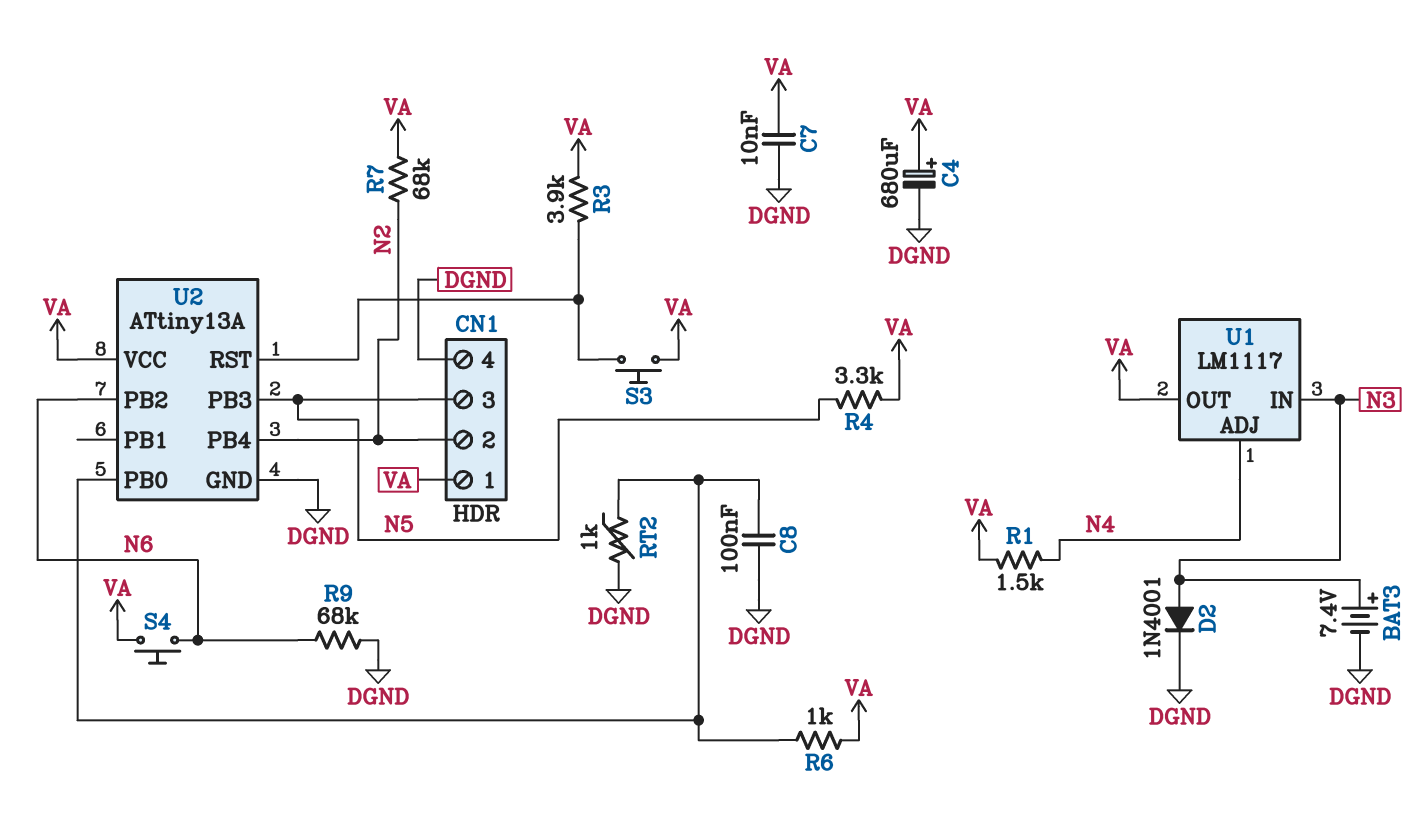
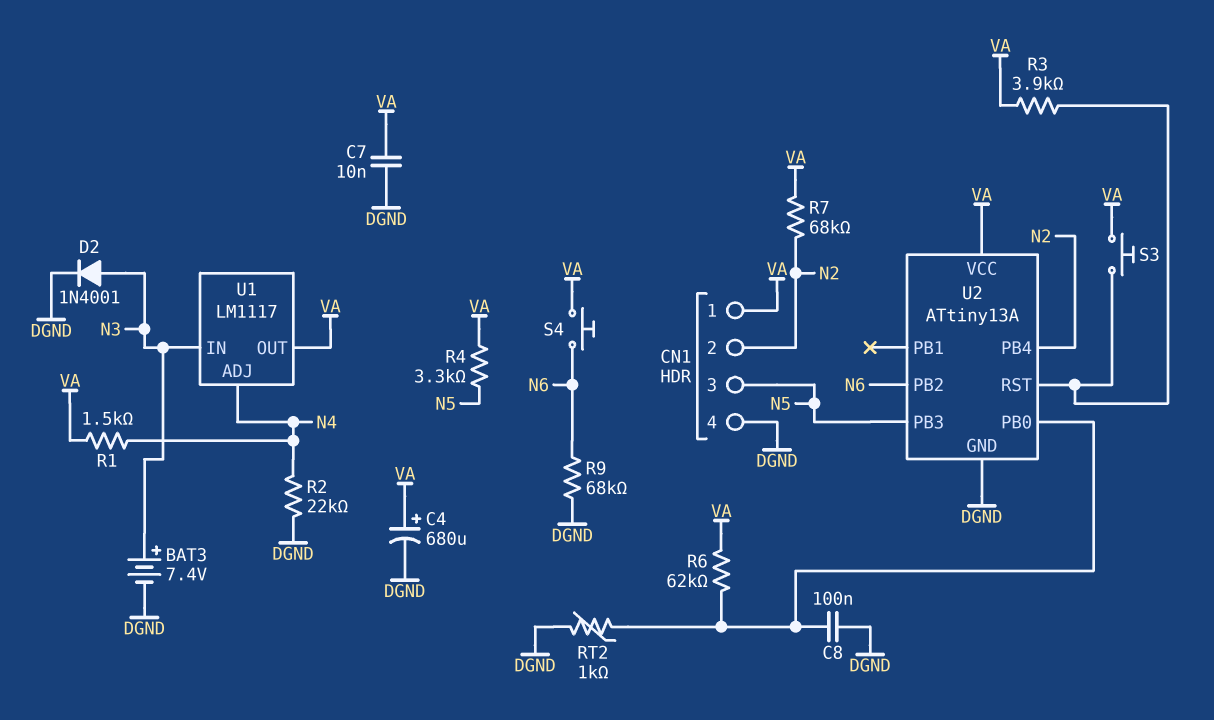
R2: none -> 22k (DGND, N4)
R6: 1k (U2/PB0, VA) -> 62k (U2/PB0, VA)

